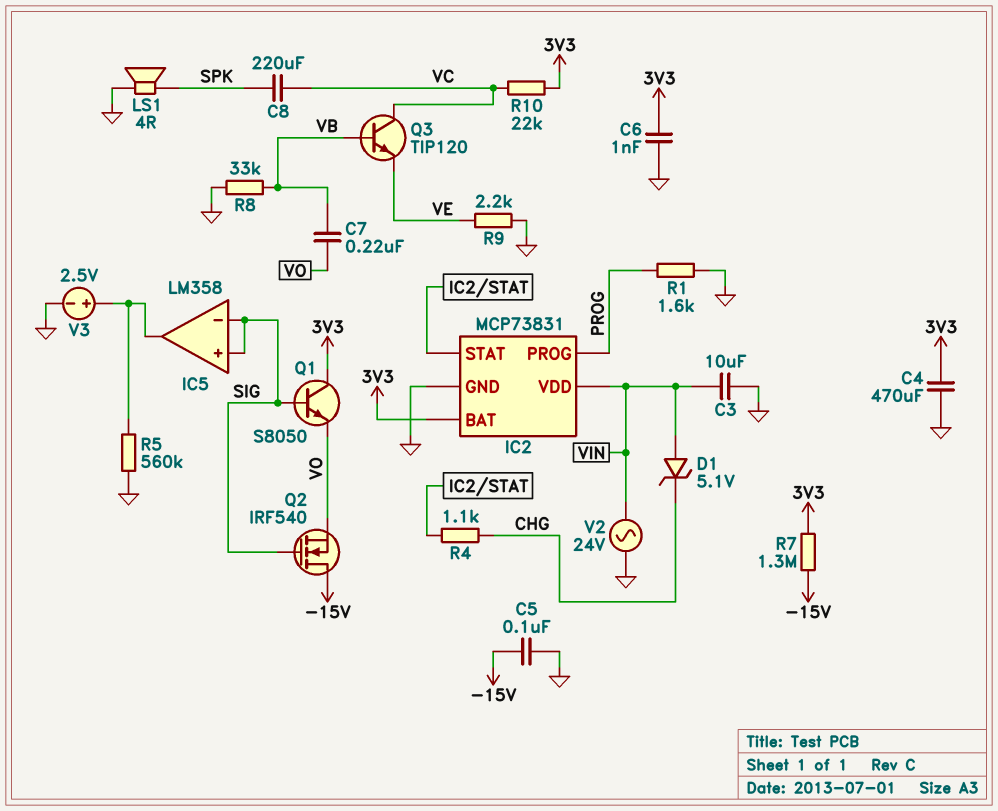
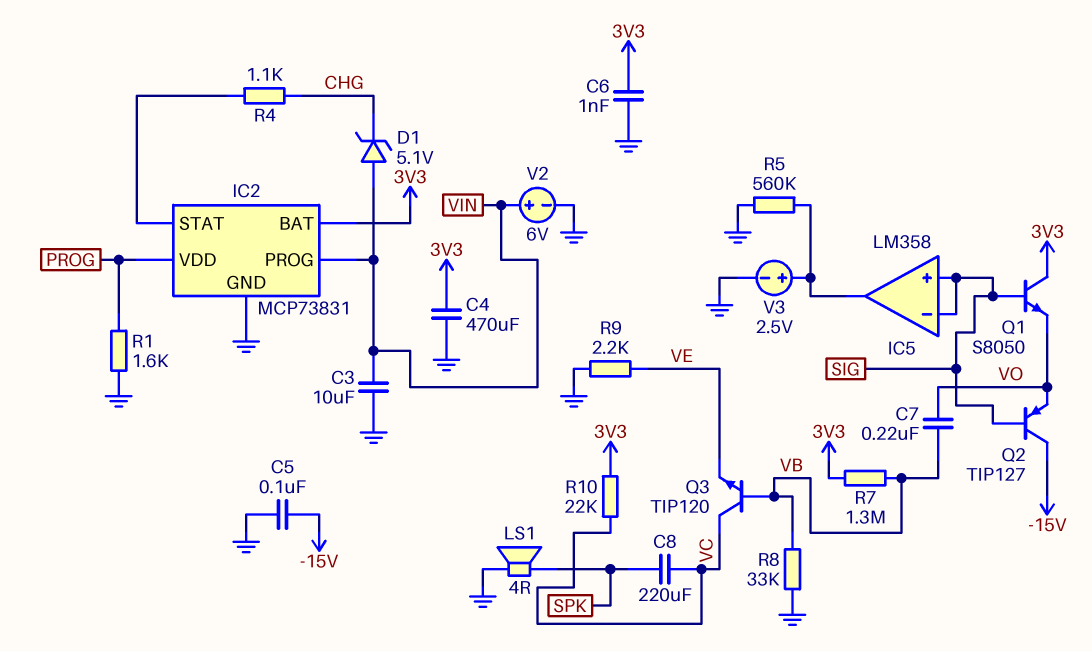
IC2 pin PROG: PROG -> VIN
IC2 pin VDD: VIN -> PROG
Q2: NMOS IRF540 (G SIG, D -15V, S VO) -> PNP TIP127 (B SIG, C -15V, E VO)
R7: 1.3M (-15V, 3V3) -> 1.3M (3V3, VB)
V2: AC 24V (GND, VIN) -> 6V (plus VIN, minus GND)

